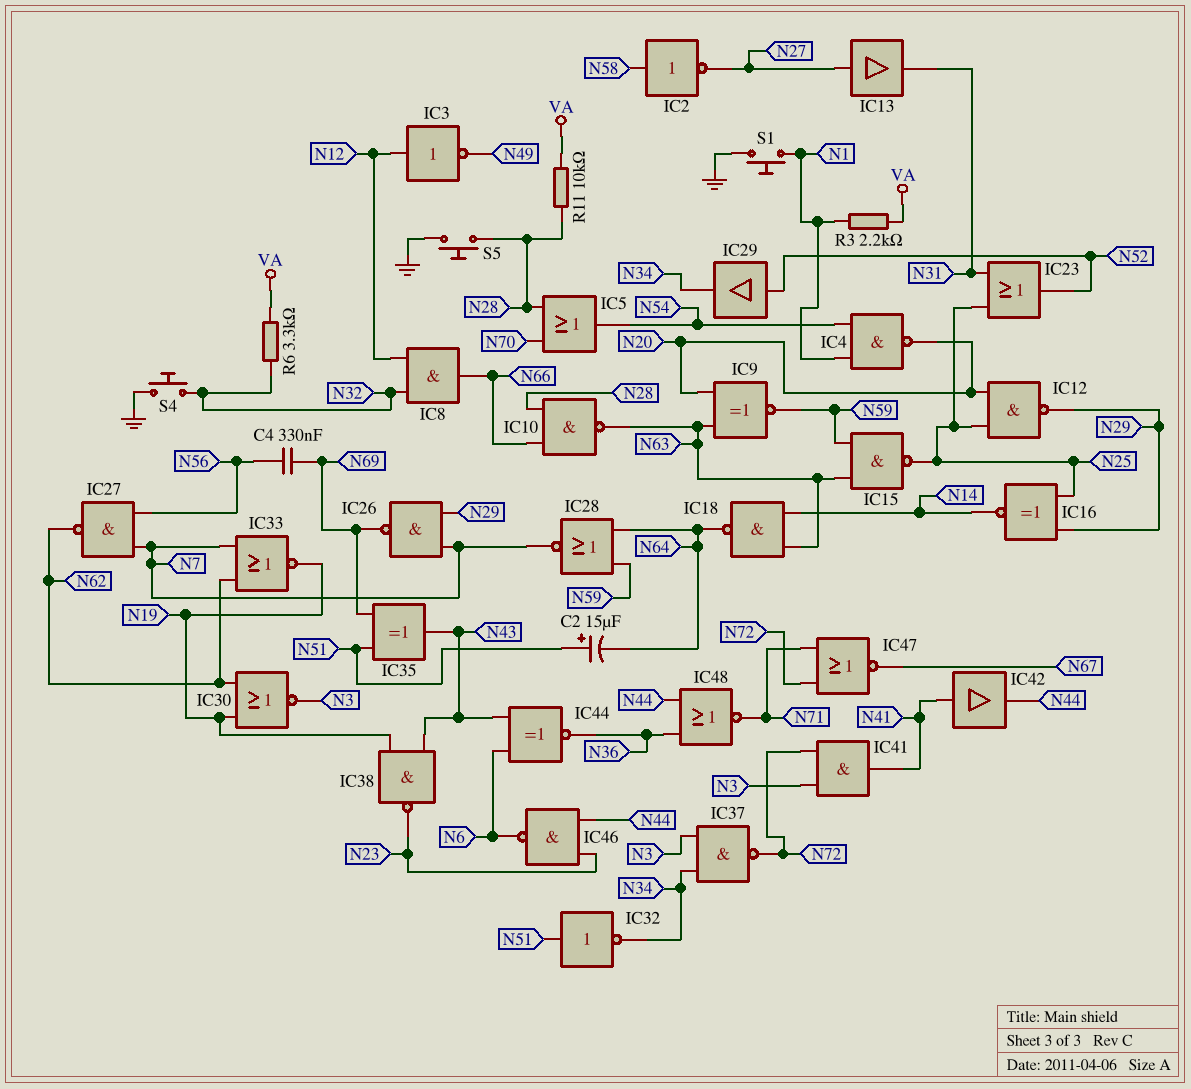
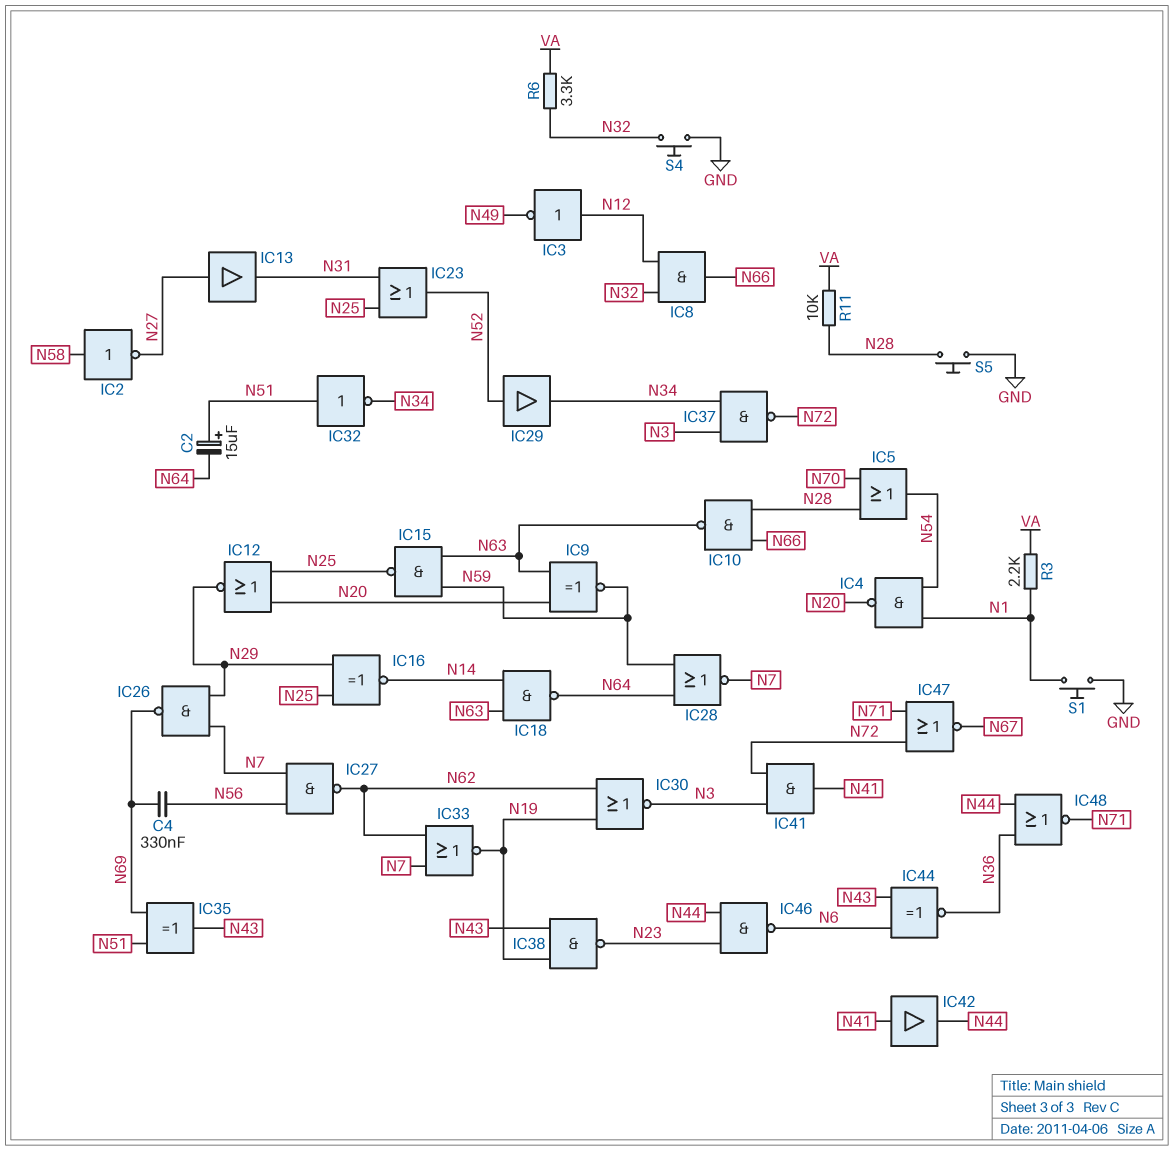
IC12: NAND (in N20, in N25, out N29) -> NOR (in N20, in N25, out N29)

